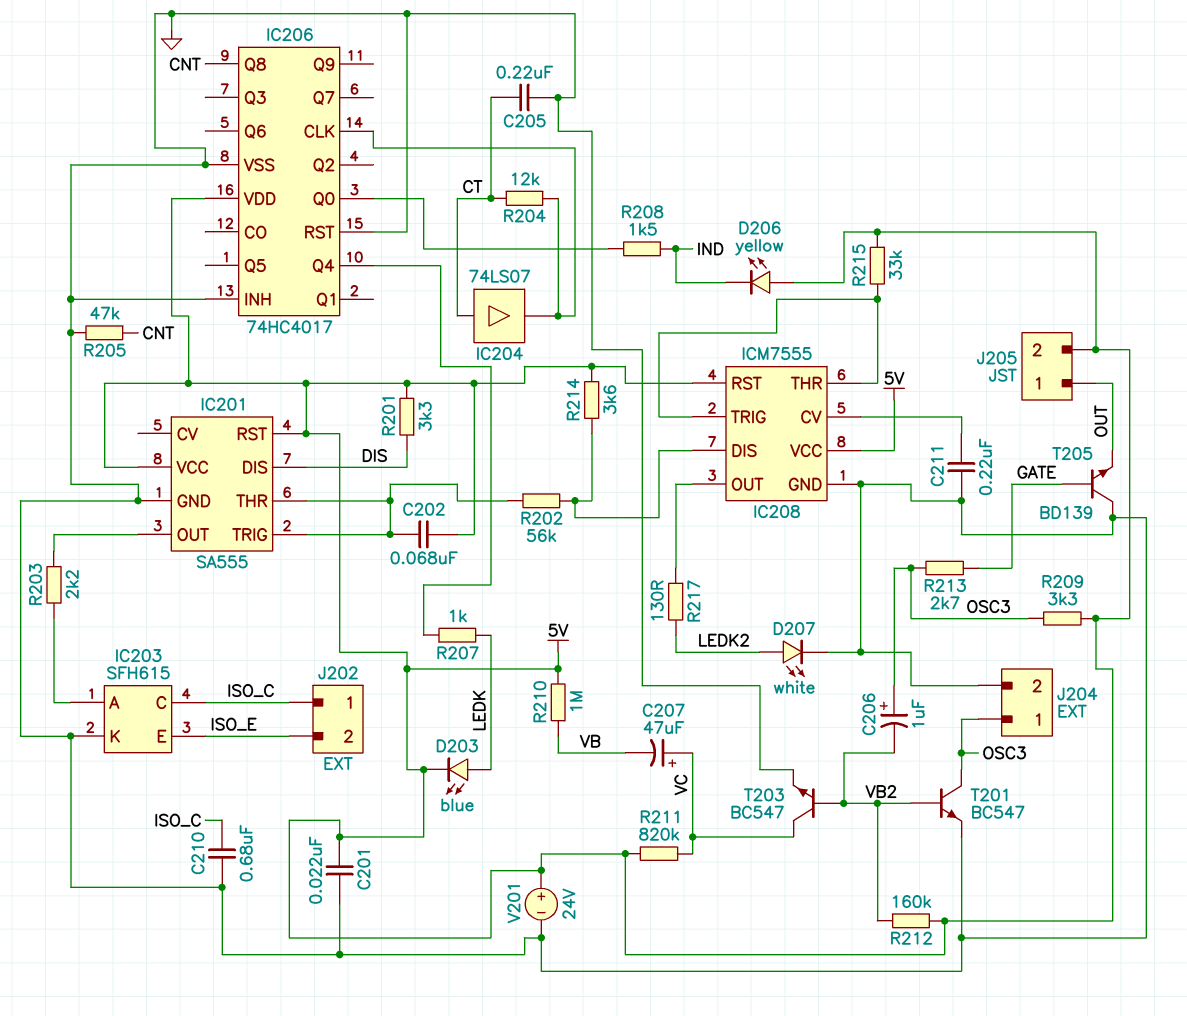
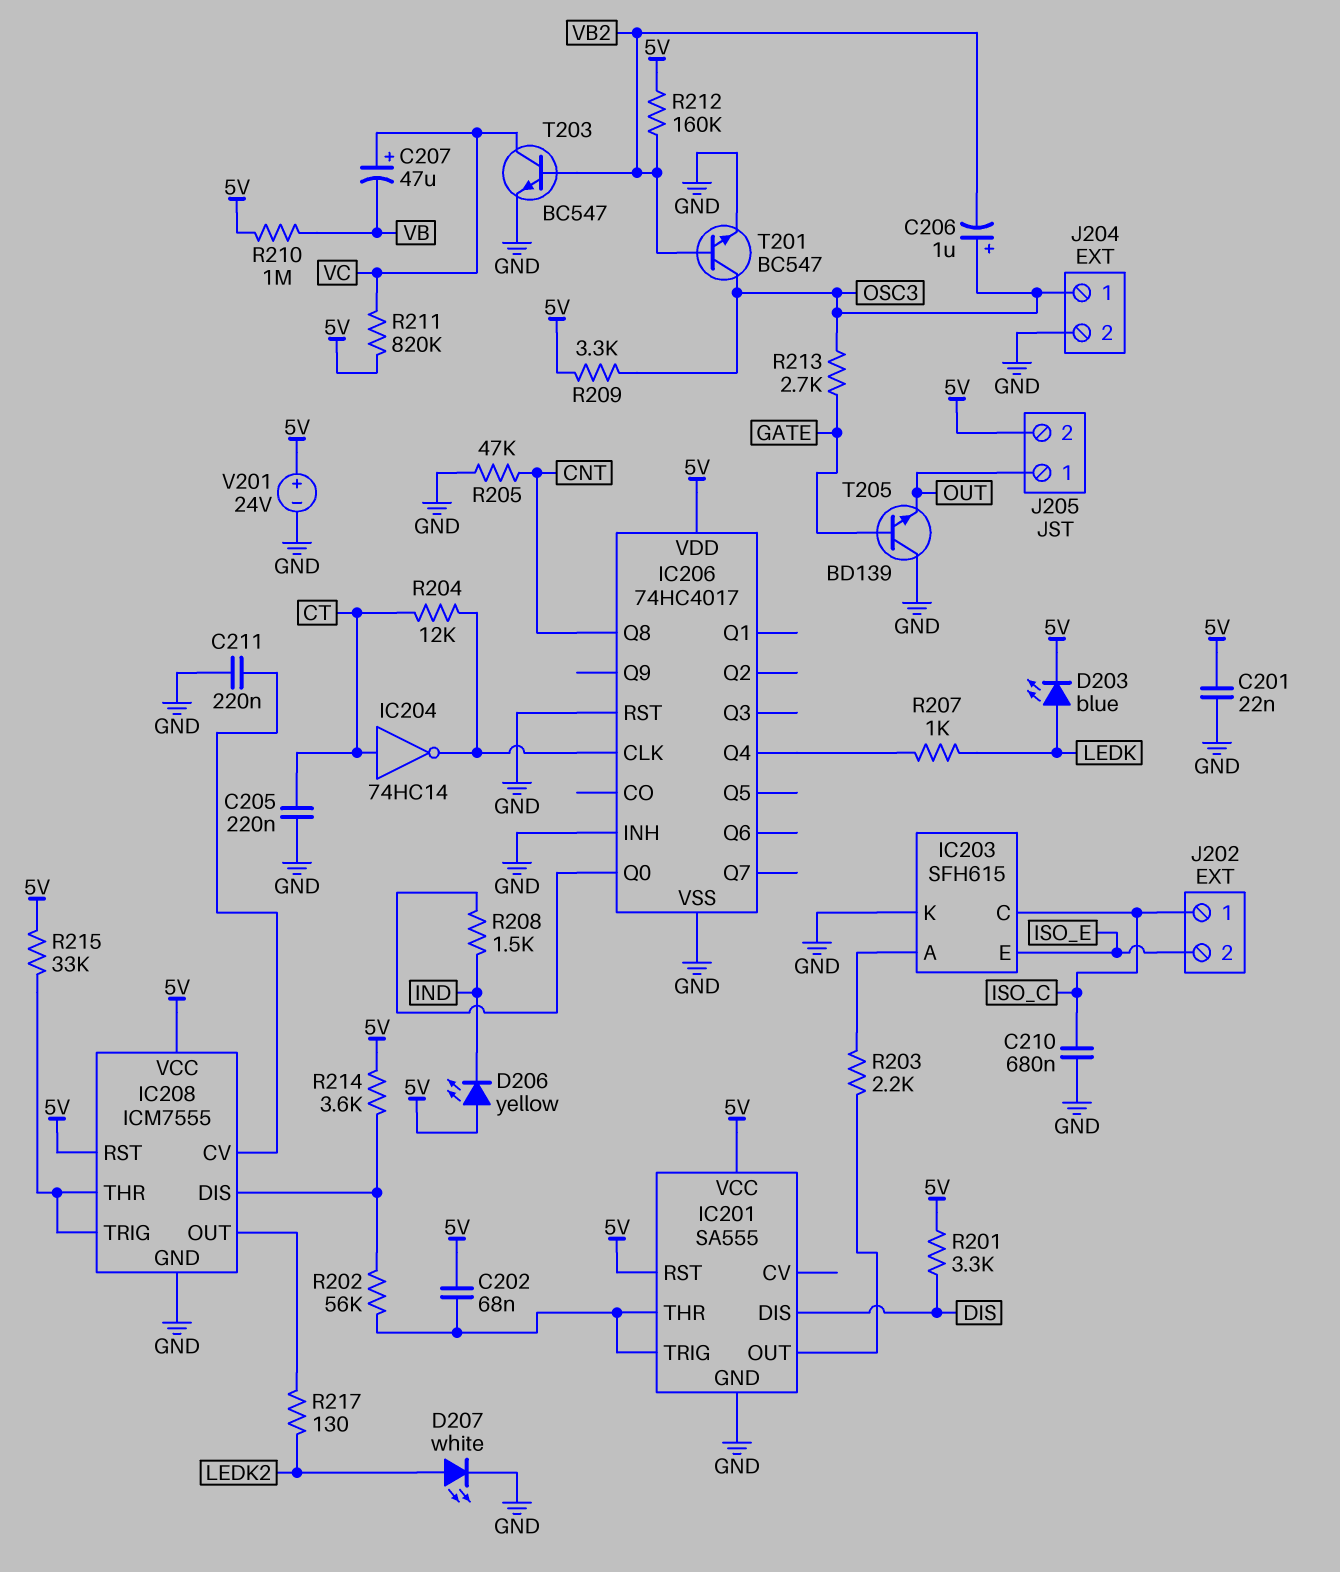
IC204: buffer 74LS07 (in CT, out IC206/CLK) -> NOT 74HC14 (in CT, out IC206/CLK)

